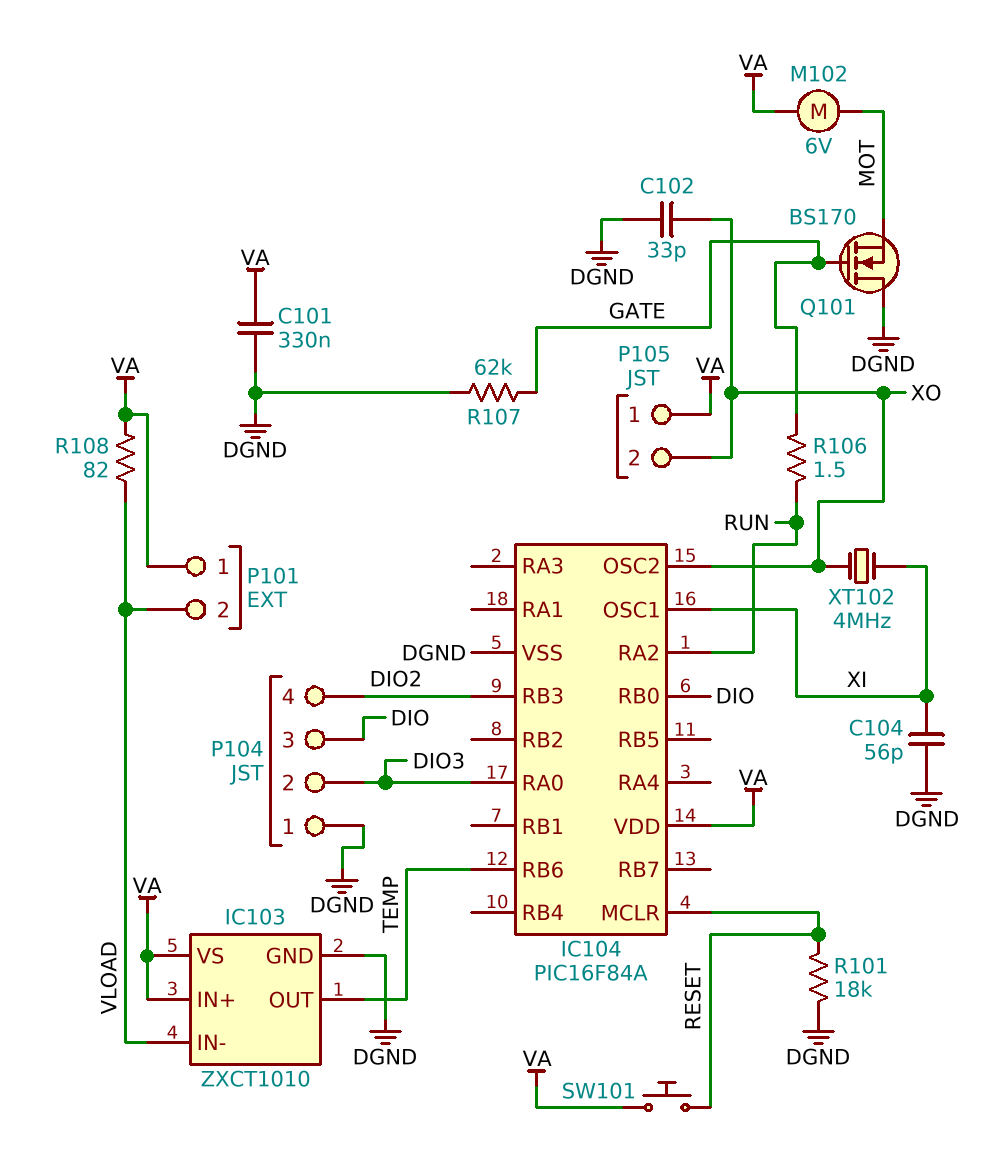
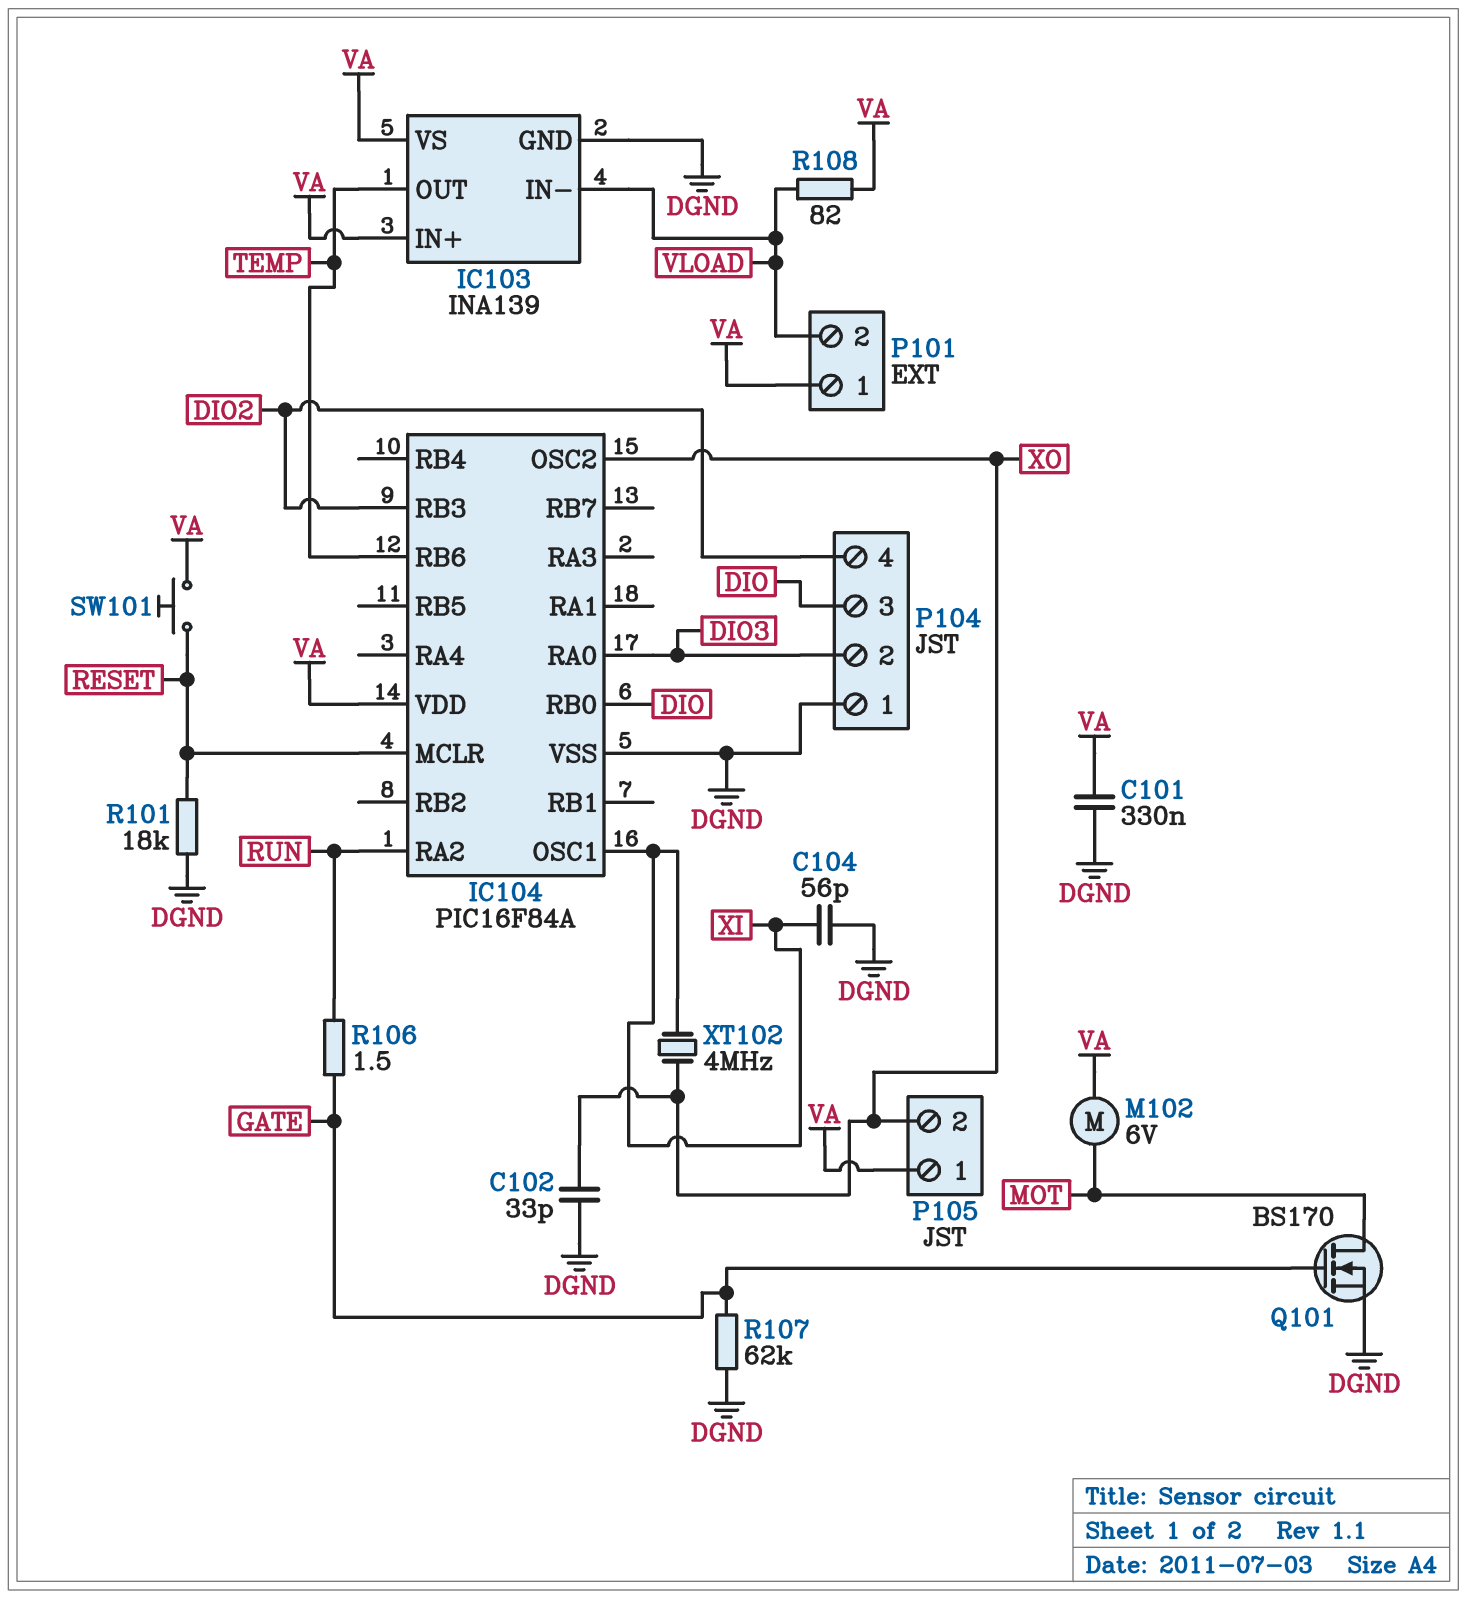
IC103: ZXCT1010 -> INA139
Q101: NMOS BS170 (G GATE, D DGND, S MOT) -> NMOS BS170 (G GATE, D MOT, S DGND)

